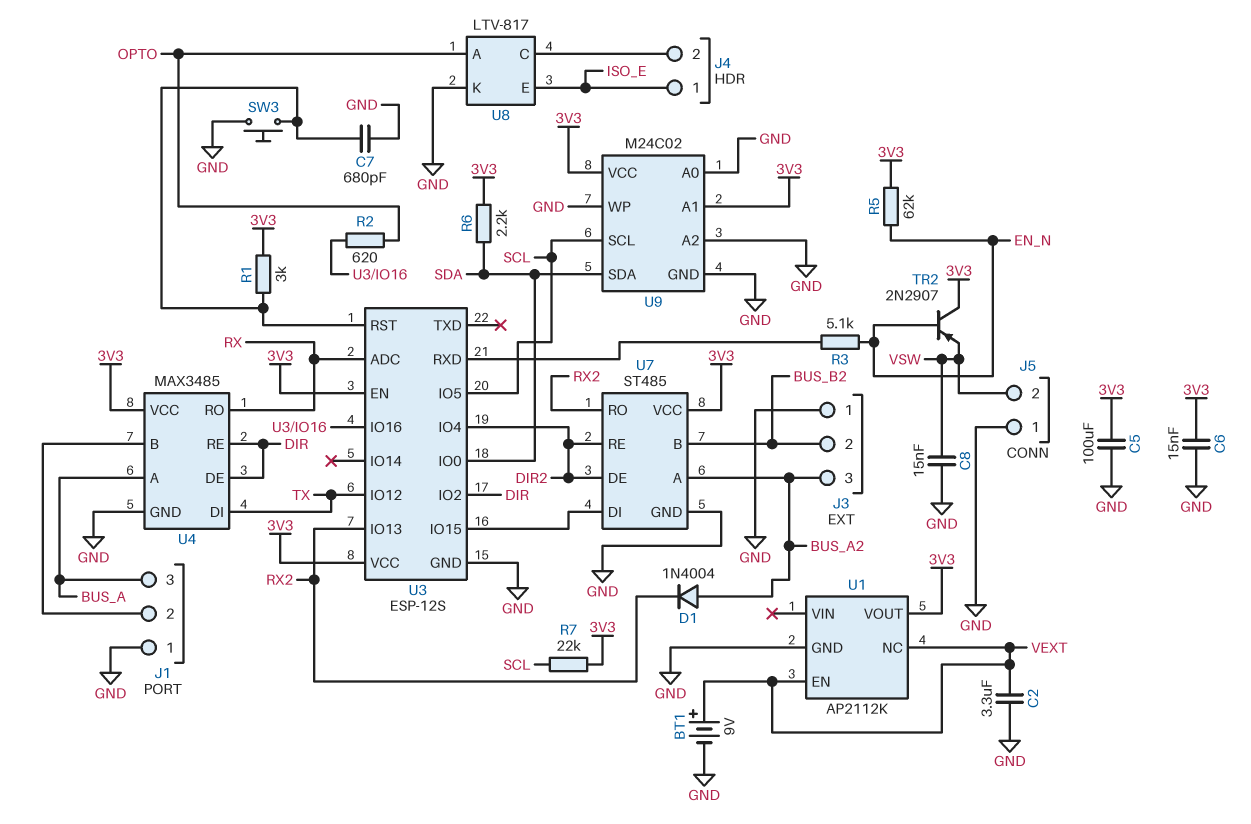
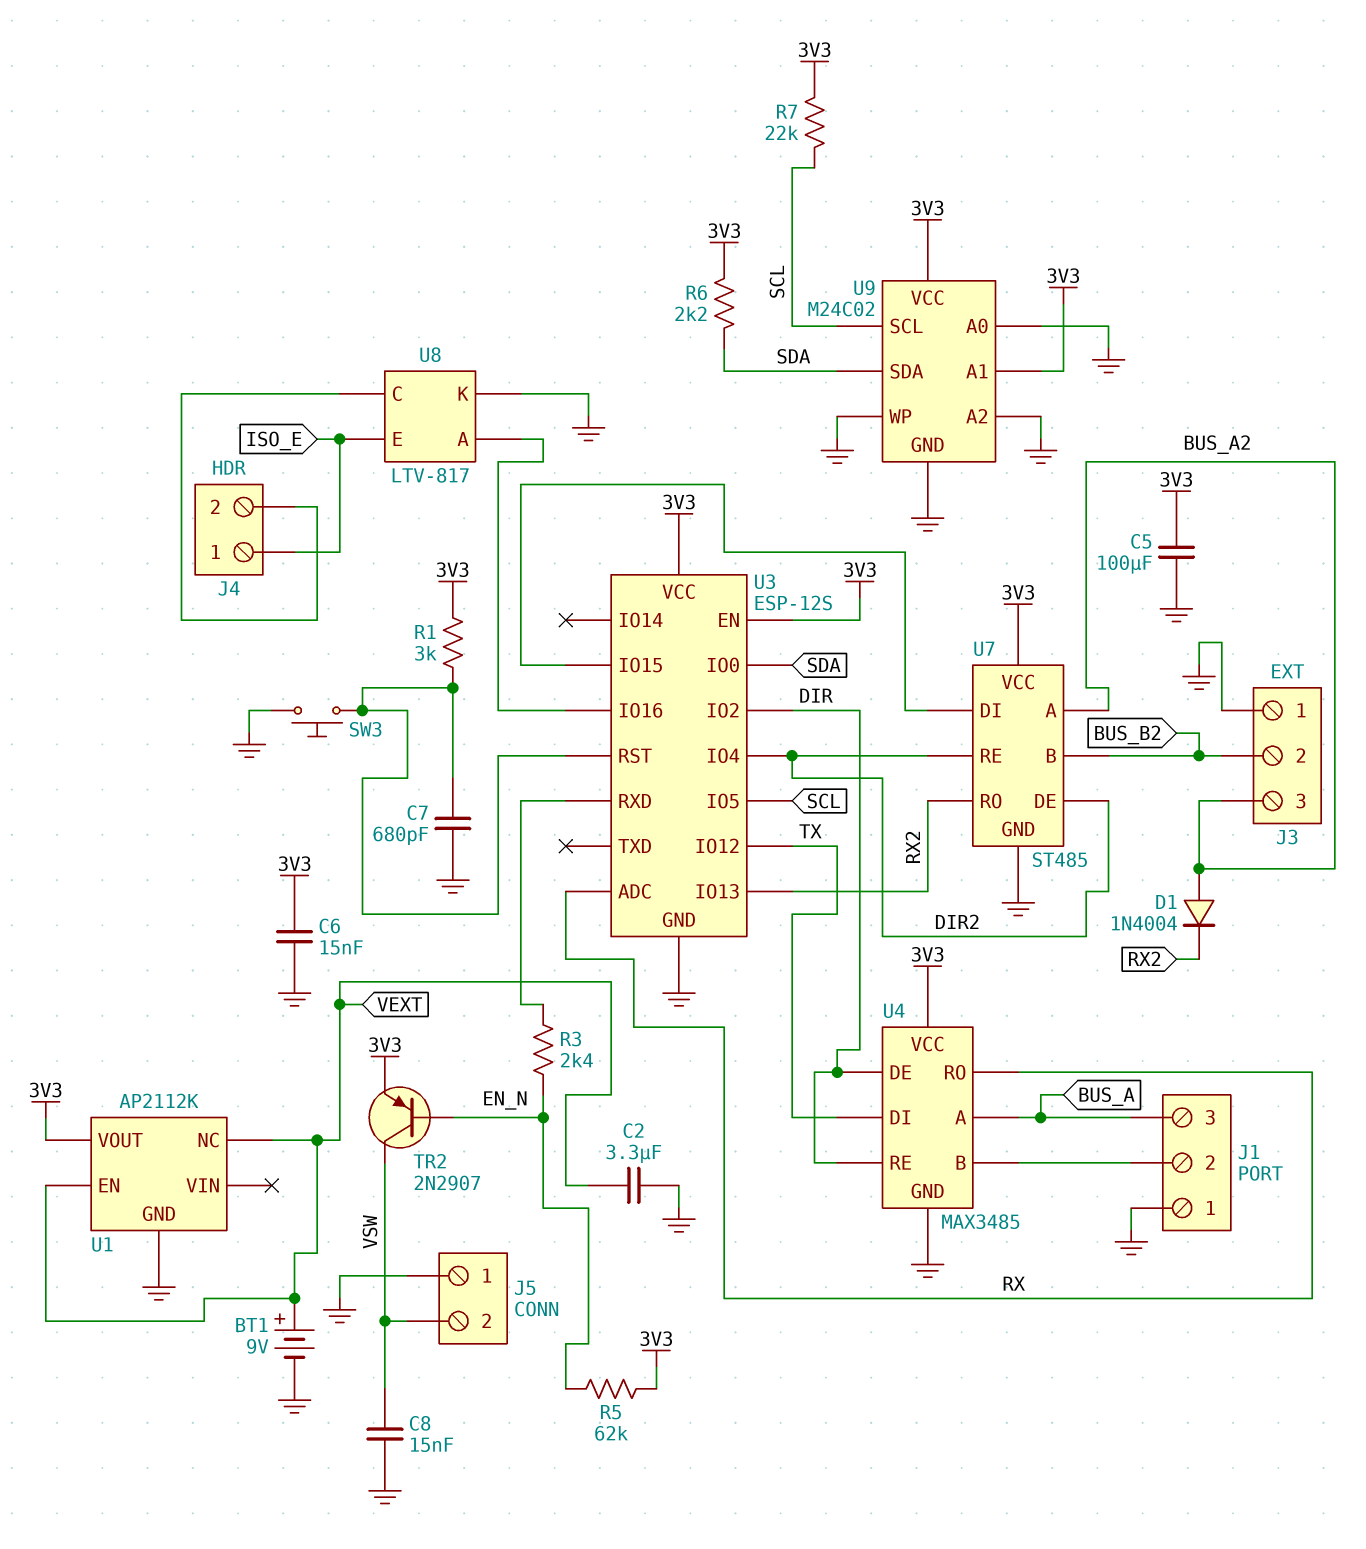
R2: 620 (OPTO, U3/IO16) -> none
R3: 5.1k (EN_N, U3/RXD) -> 2.4k (EN_N, U3/RXD)
TR2: PNP 2N2907 (B EN_N, C 3V3, E VSW) -> PNP 2N2907 (B EN_N, C VSW, E 3V3)
U8 pin A: OPTO -> U3/IO16

